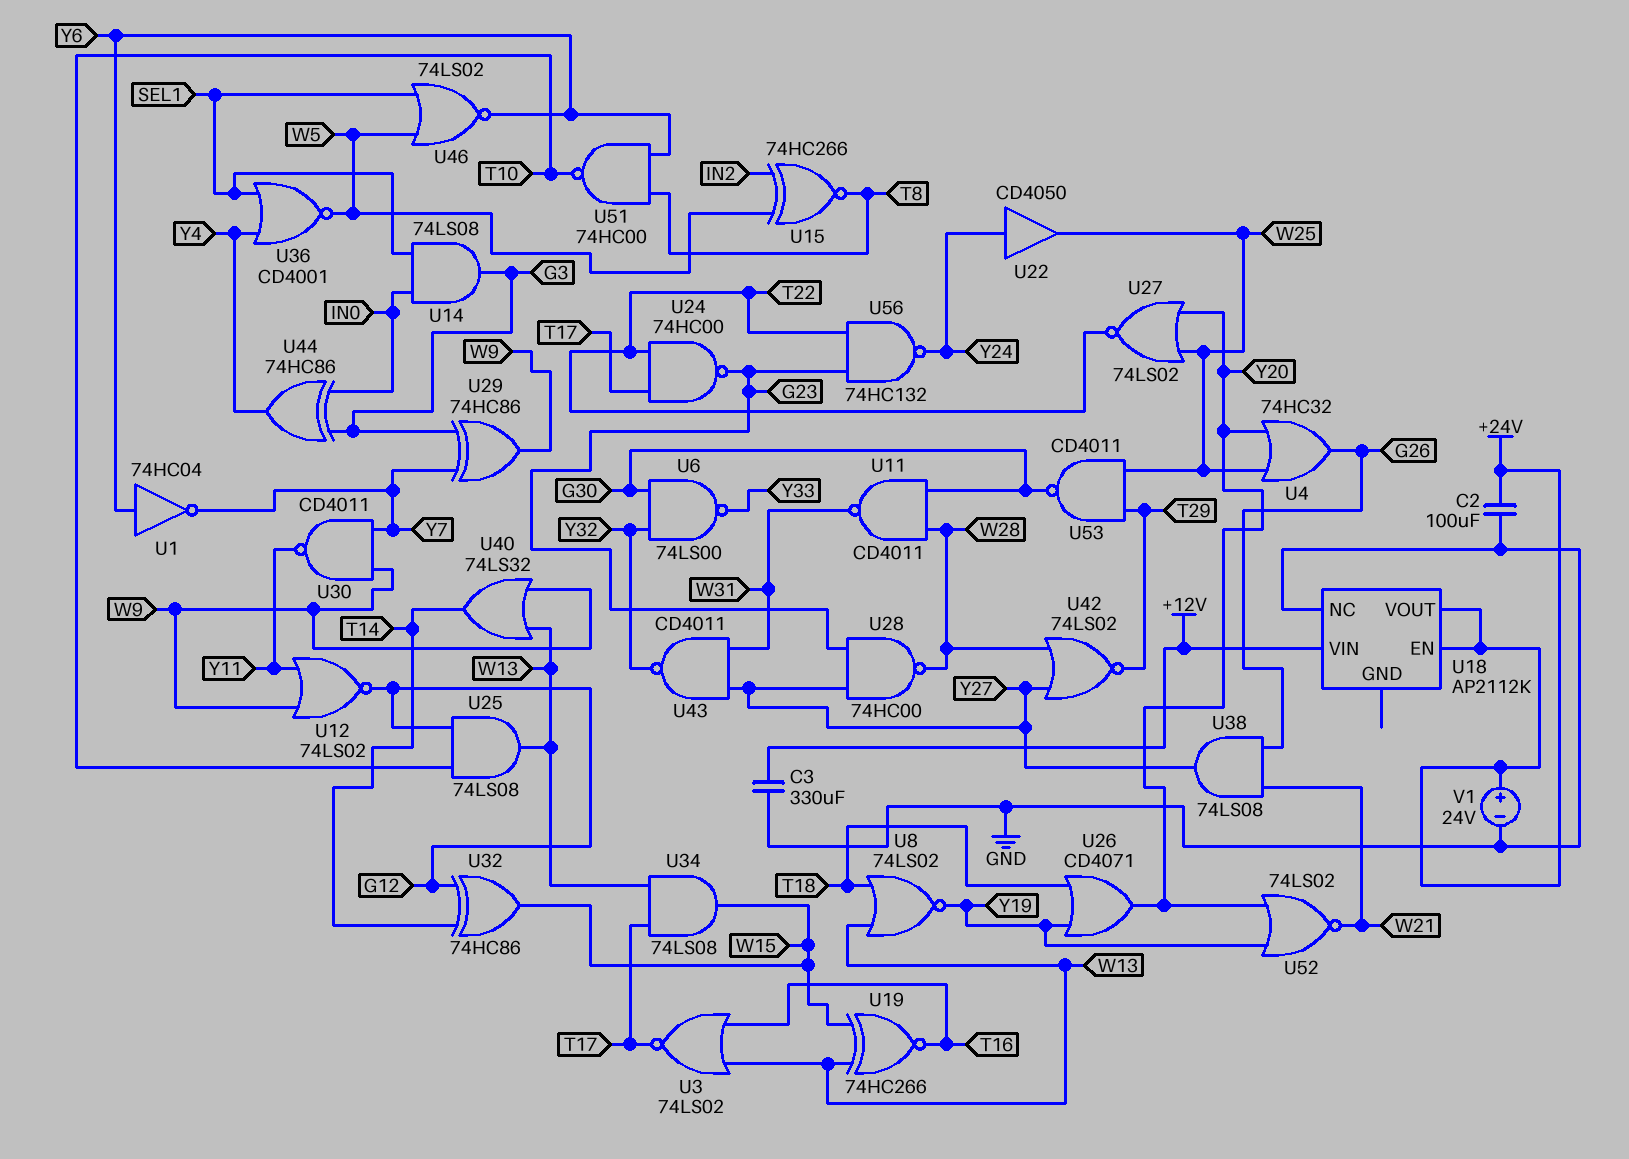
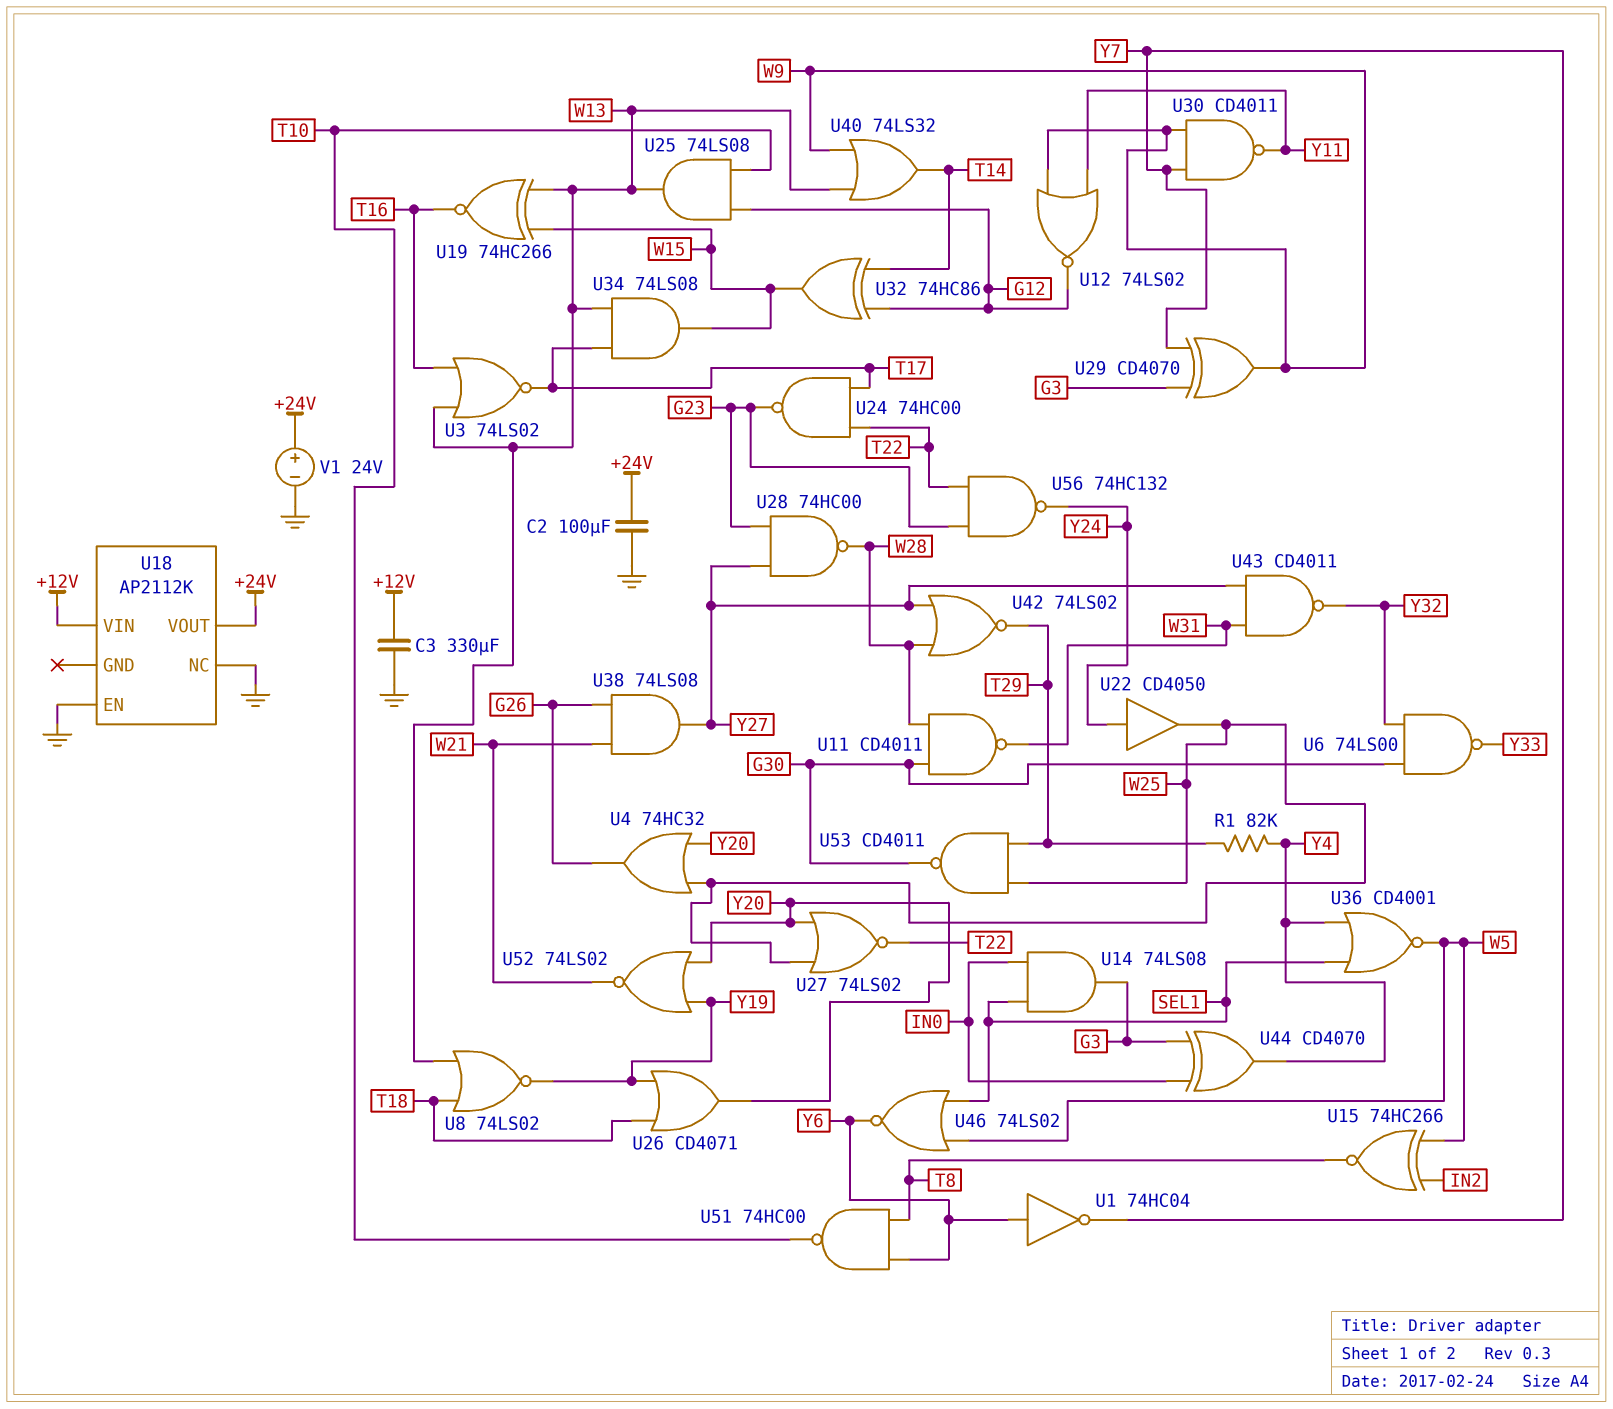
R1: none -> 82k (T29, Y4)
U18 pin EN: +24V -> GND
U29: XOR 74HC86 (in G3, in Y7, out W9) -> XOR CD4070 (in G3, in Y7, out W9)
U44: XOR 74HC86 (in G3, in IN0, out Y4) -> XOR CD4070 (in G3, in IN0, out Y4)

